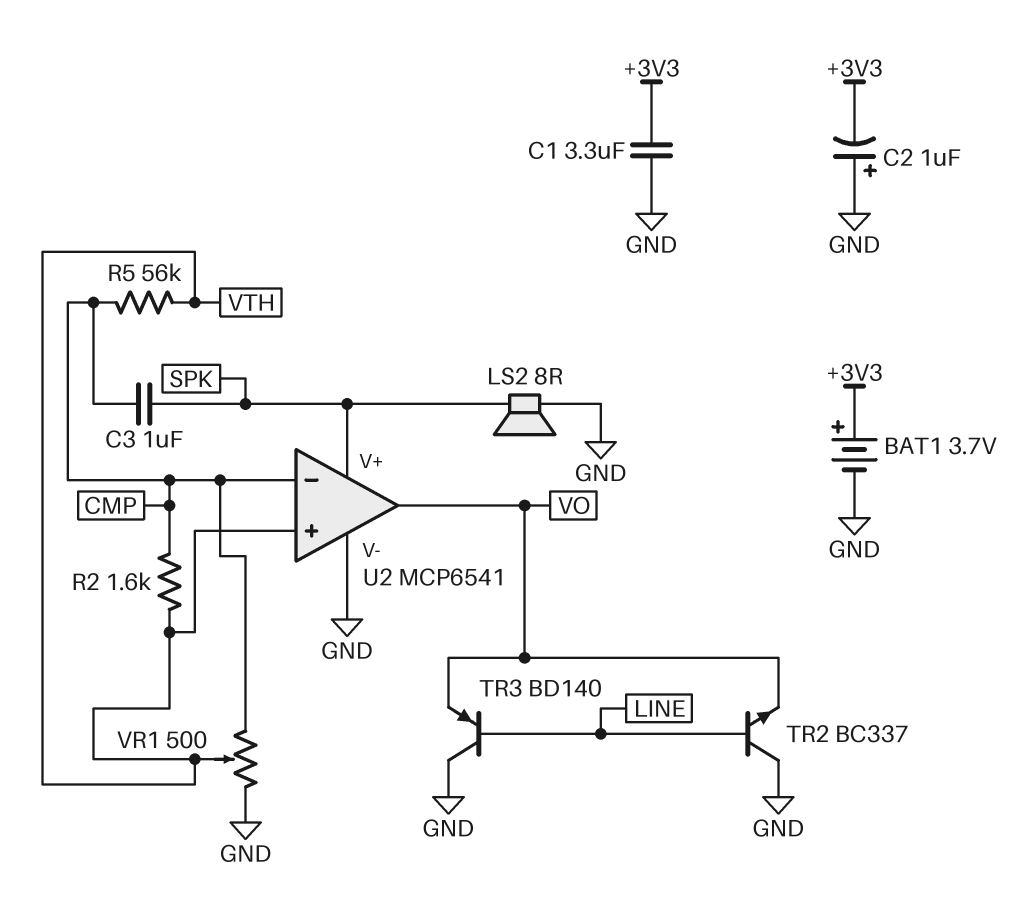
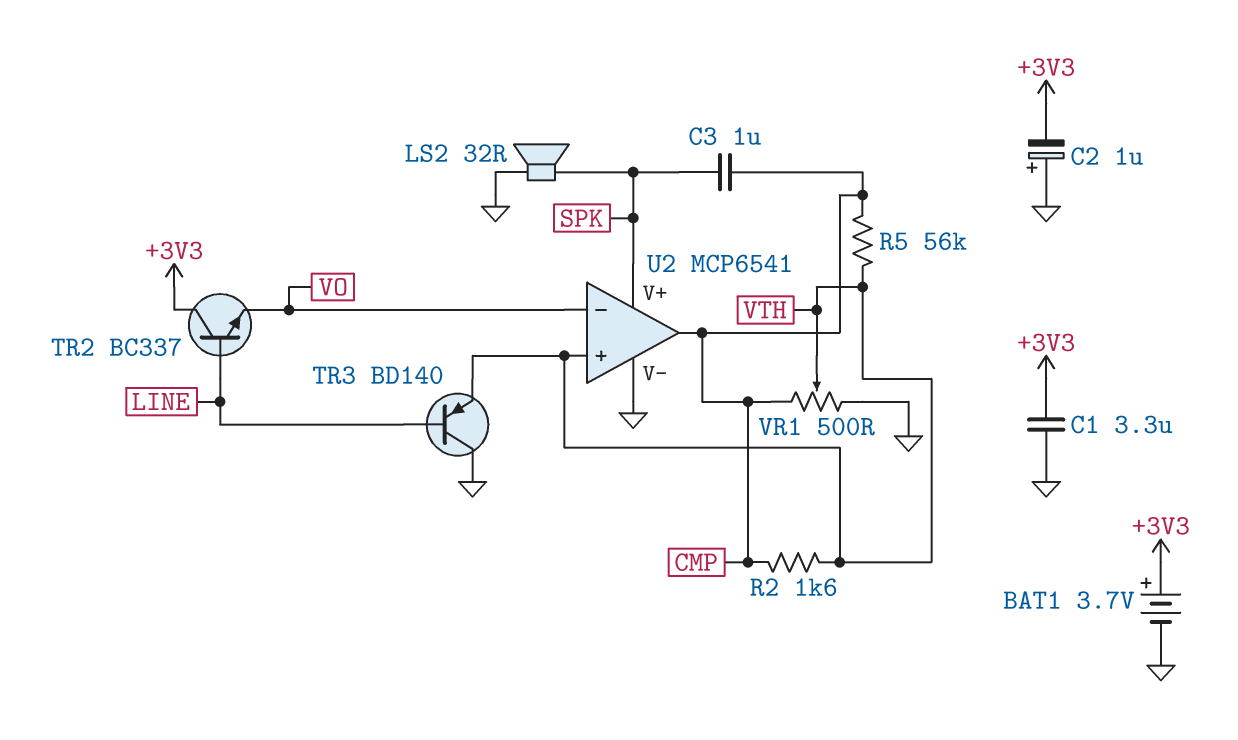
LS2: speaker 8R (GND, SPK) -> speaker 32R (GND, SPK)
TR2: NPN BC337 (B LINE, C GND, E VO) -> NPN BC337 (B LINE, C +3V3, E VO)
TR3: PNP BD140 (B LINE, C GND, E VO) -> PNP BD140 (B LINE, C GND, E VTH)
U2 pin in-: CMP -> VO
U2 pin out: VO -> CMP

